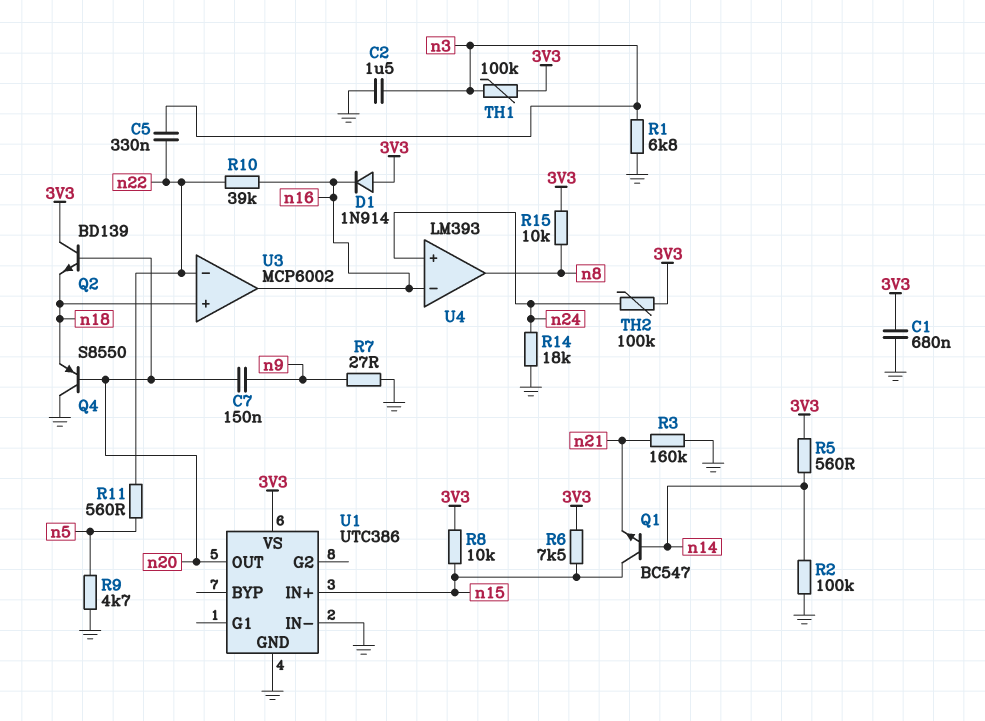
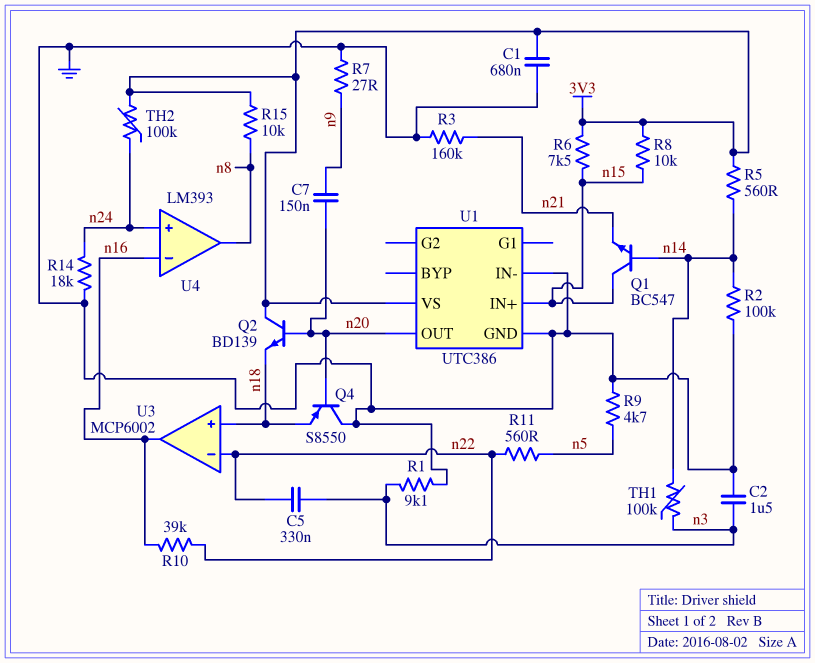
D1: diode 1N914 (A 3V3, K n16) -> none
R1: 6.8k (GND, n3) -> 9.1k (GND, n3)
TH1: 100k (3V3, n3) -> 100k (n3, n14)

